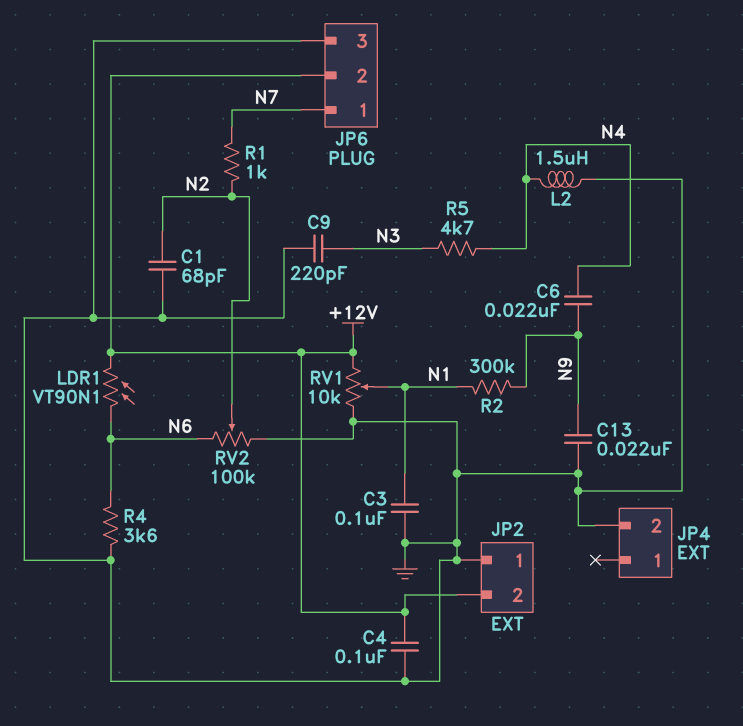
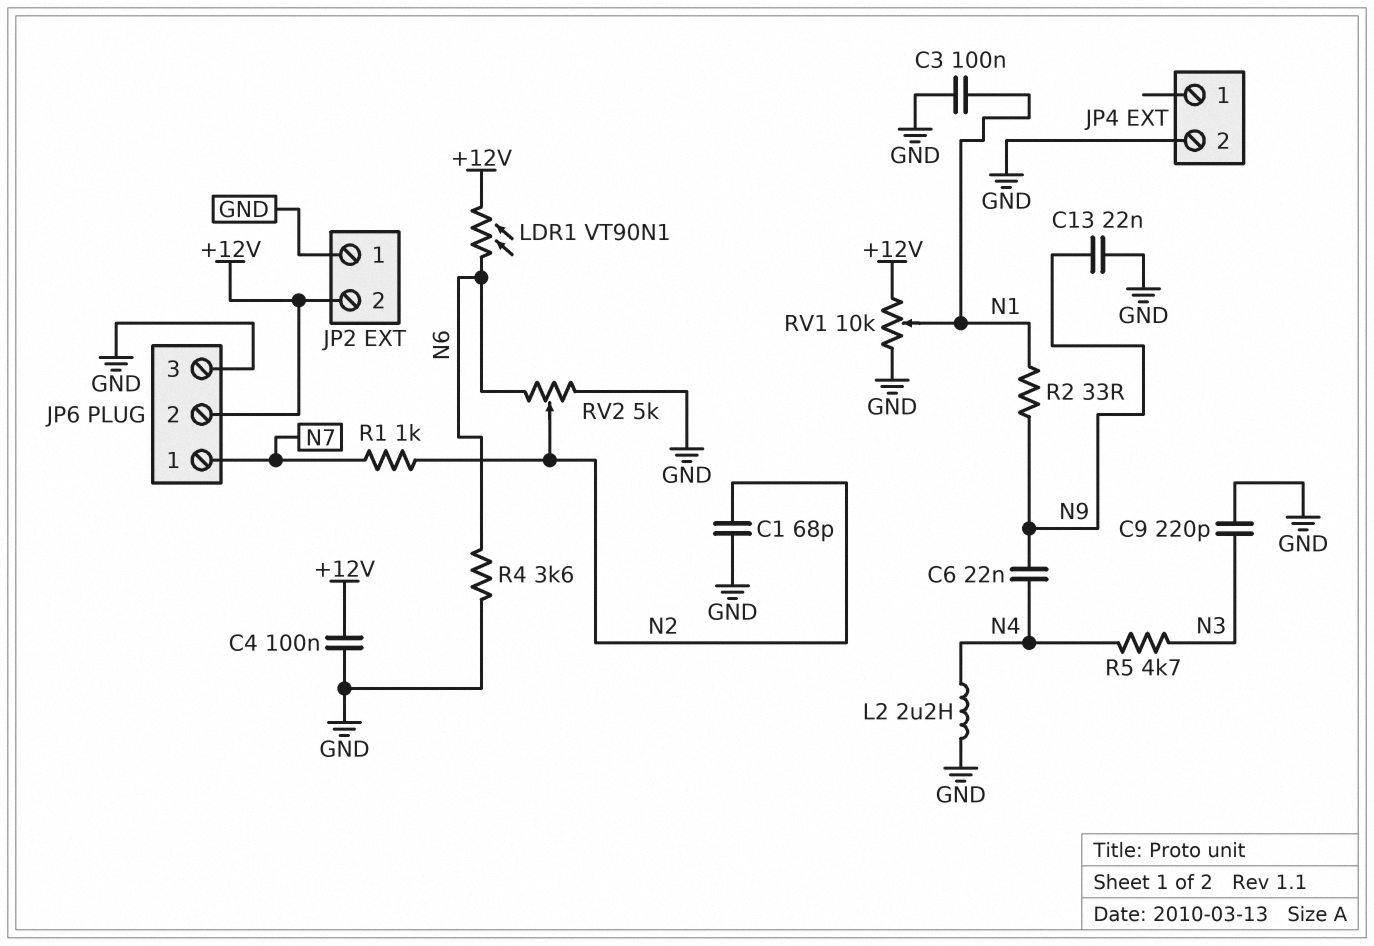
L2: 1.5uH (GND, N4) -> 2.2uH (GND, N4)
R2: 300k (N1, N9) -> 33 (N1, N9)
RV2: 100k (GND, N6, wiper N2) -> 5k (GND, N6, wiper N2)

